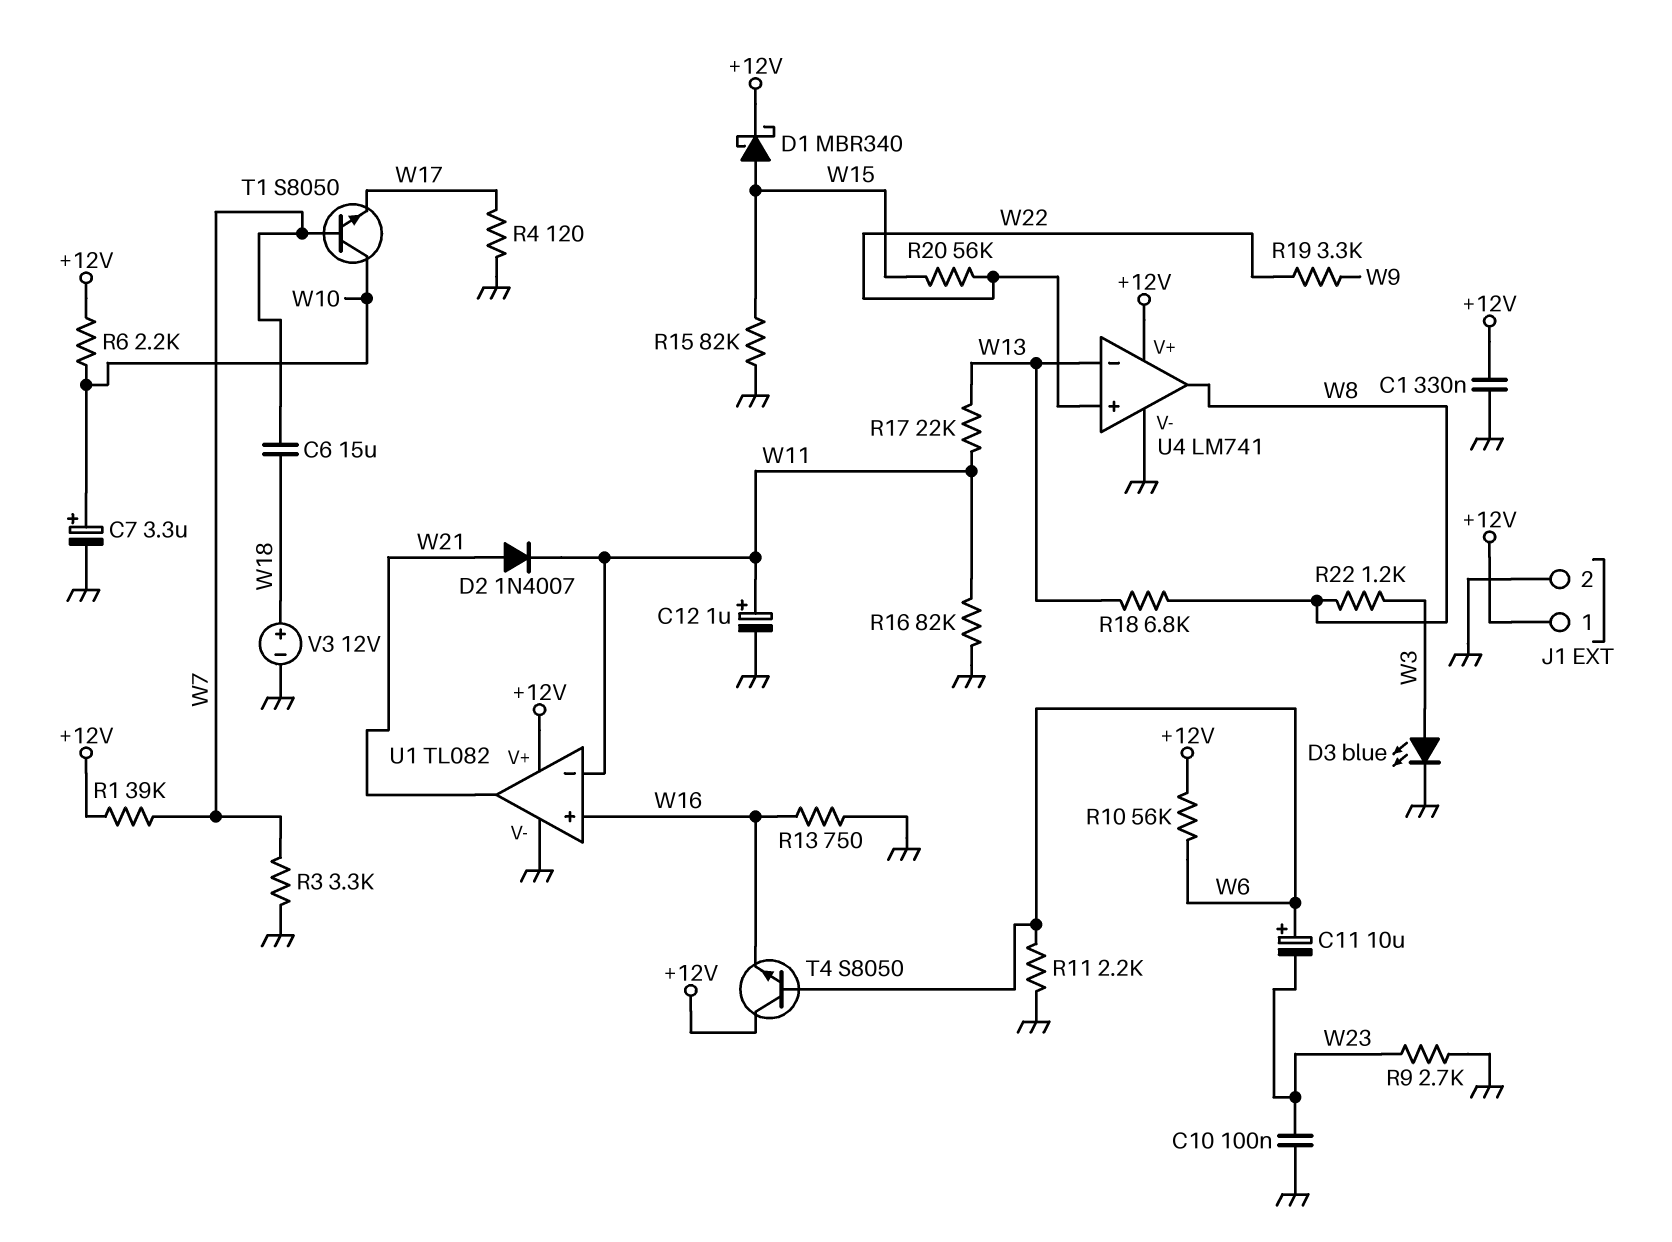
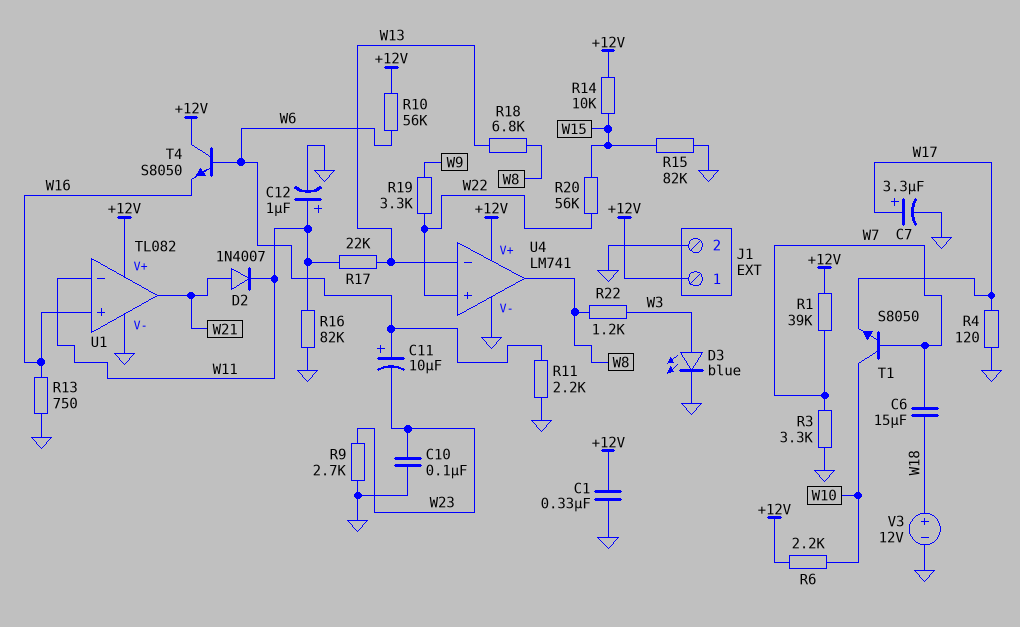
C7: 3.3uF (plus W10, minus GND) -> 3.3uF (plus W17, minus GND)
D1: schottky MBR340 (A W15, K +12V) -> none
R14: none -> 10k (+12V, W15)

